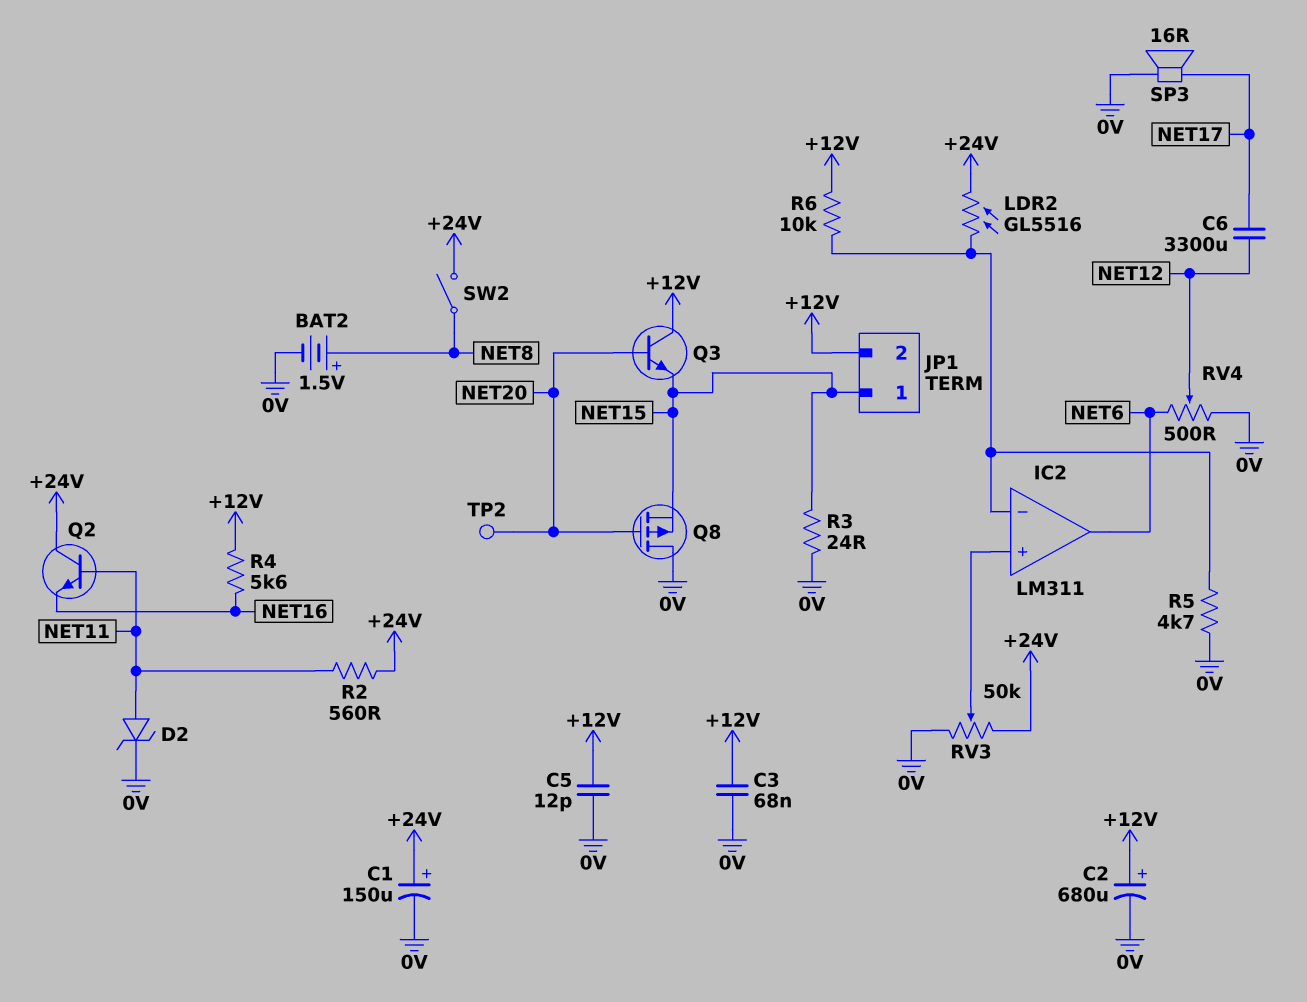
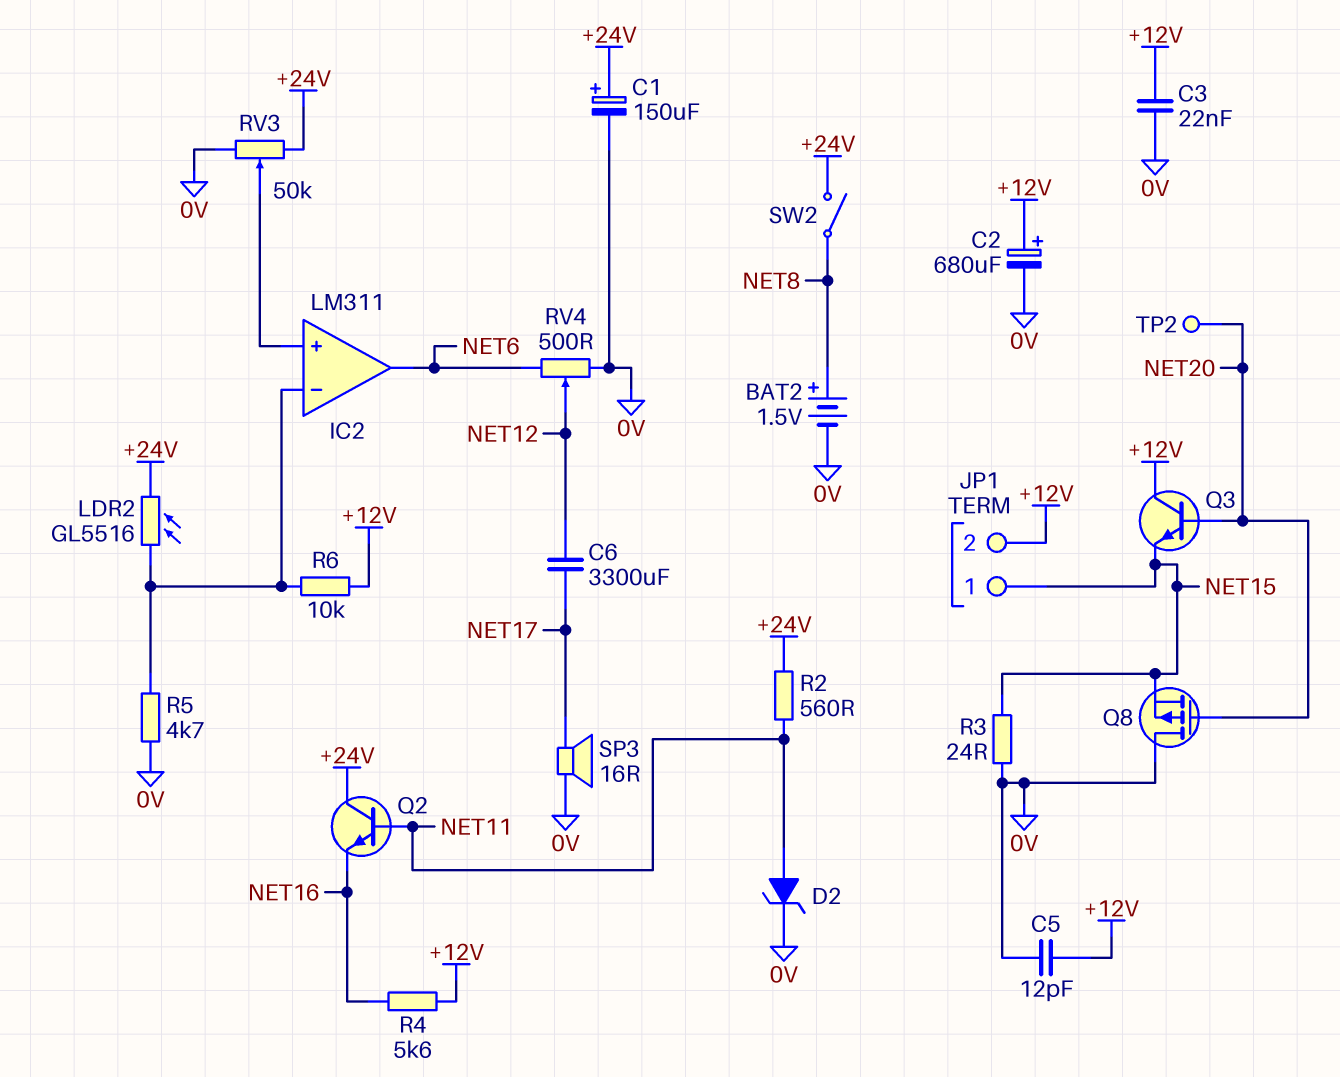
C3: 68nF (+12V, 0V) -> 22nF (+12V, 0V)

